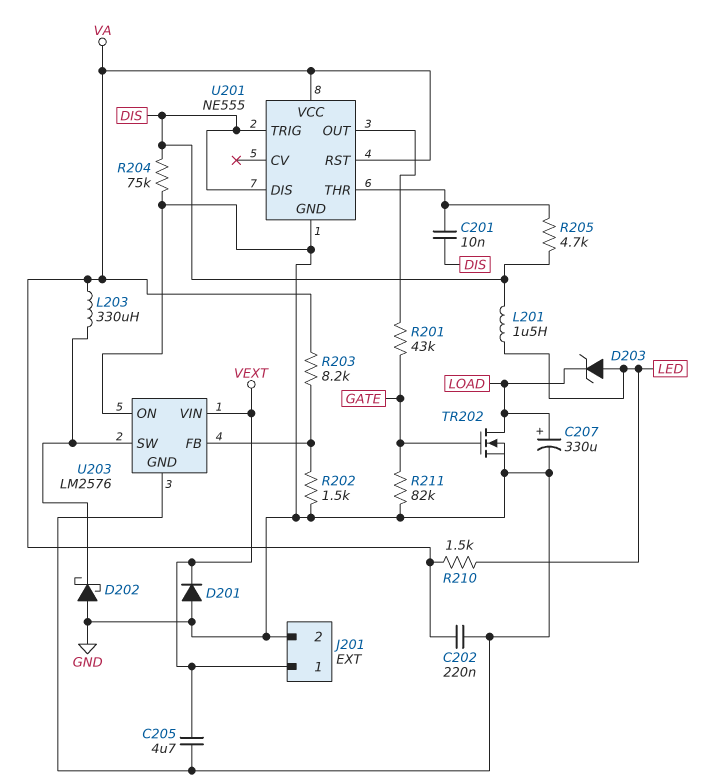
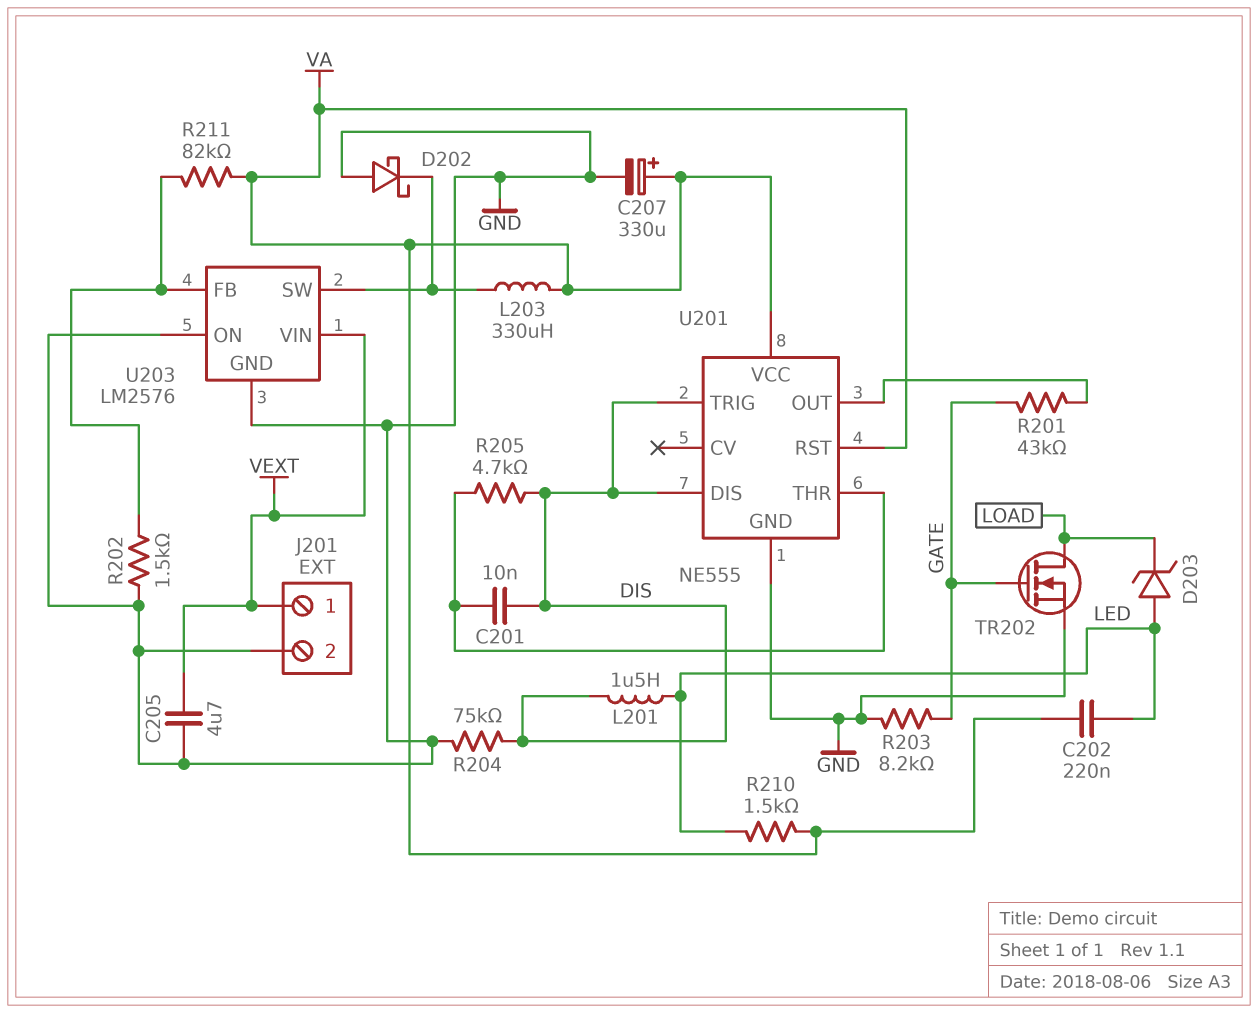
C202: 220nF (GND, VA) -> 220nF (LED, VA)
C207: 330uF (plus LOAD, minus GND) -> 330uF (plus VA, minus GND)
D201: diode (A GND, K VEXT) -> none
R203: 8.2k (U203/FB, VA) -> 8.2k (GATE, GND)
R211: 82k (GATE, GND) -> 82k (U203/FB, VA)

